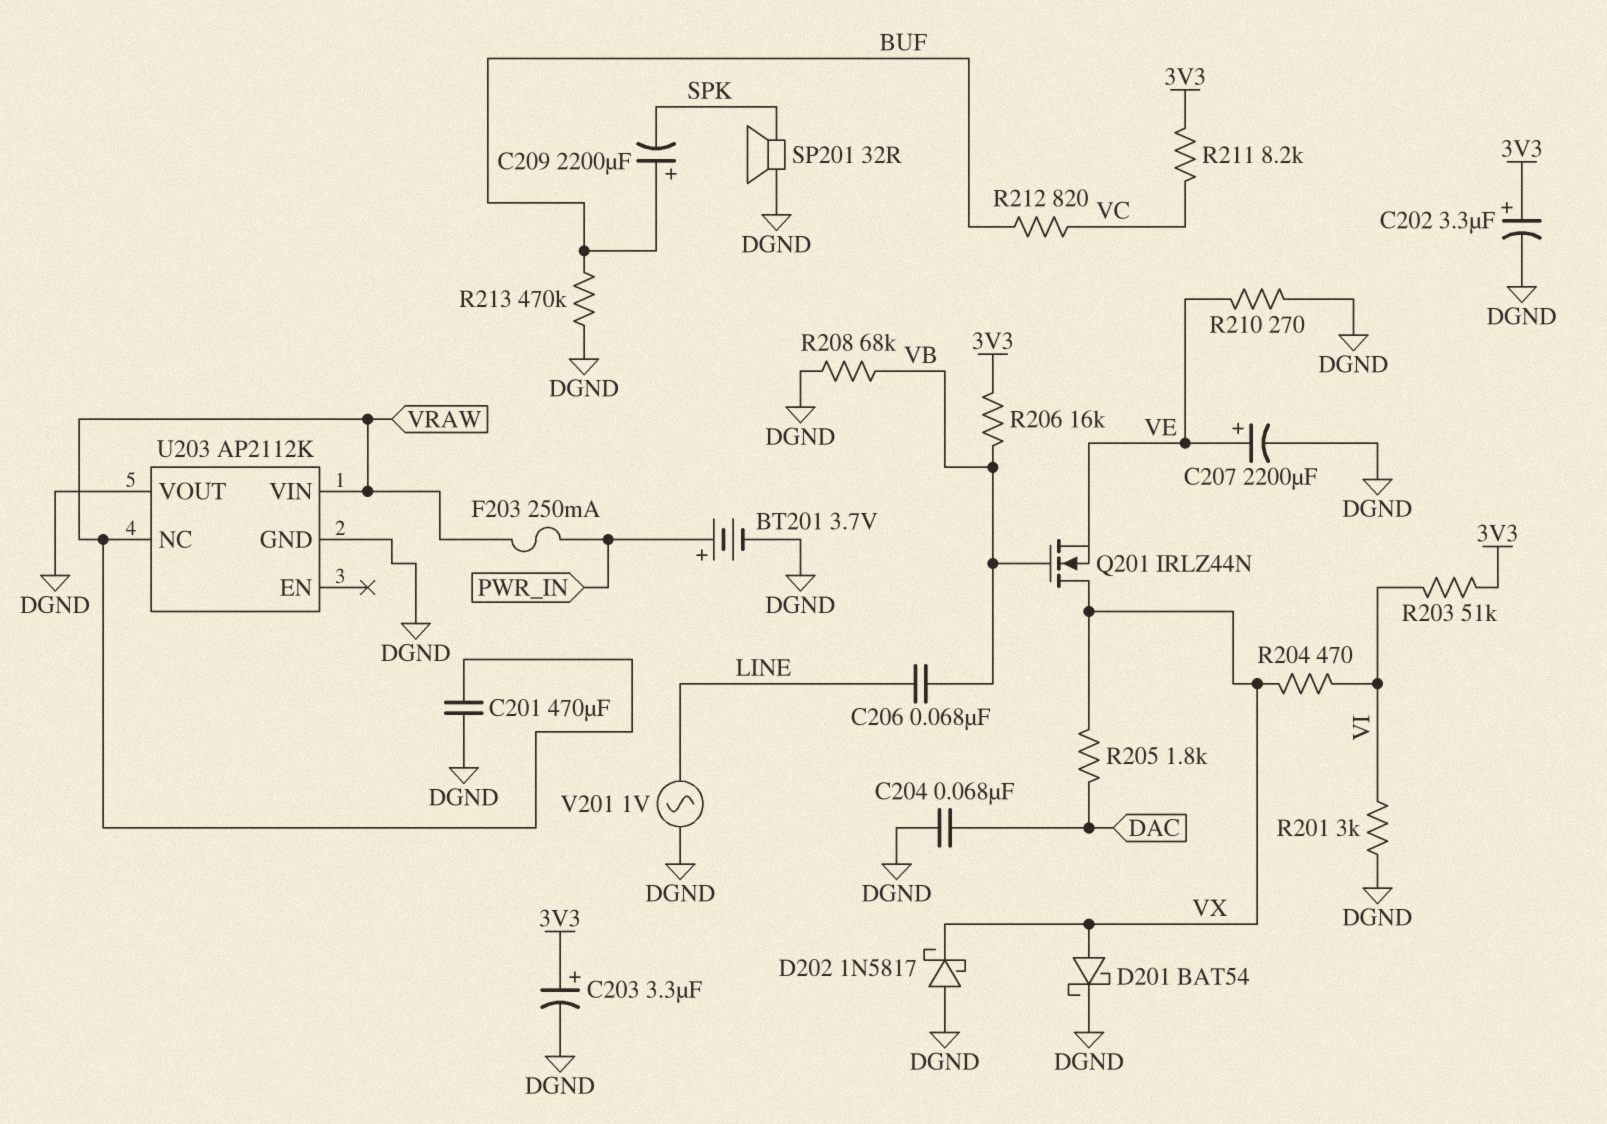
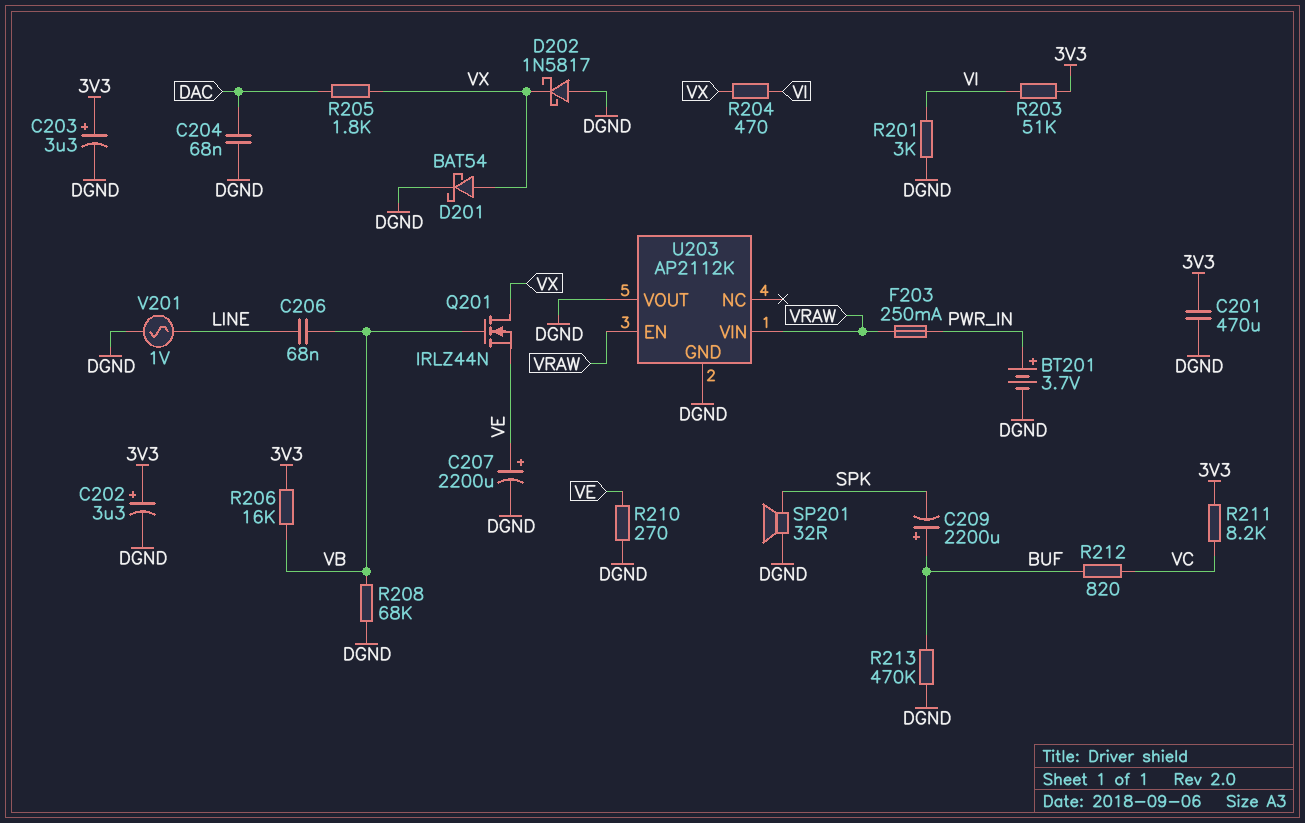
C201: 470uF (DGND, VRAW) -> 470uF (3V3, DGND)
U203 pin EN: none -> VRAW
U203 pin NC: VRAW -> none

